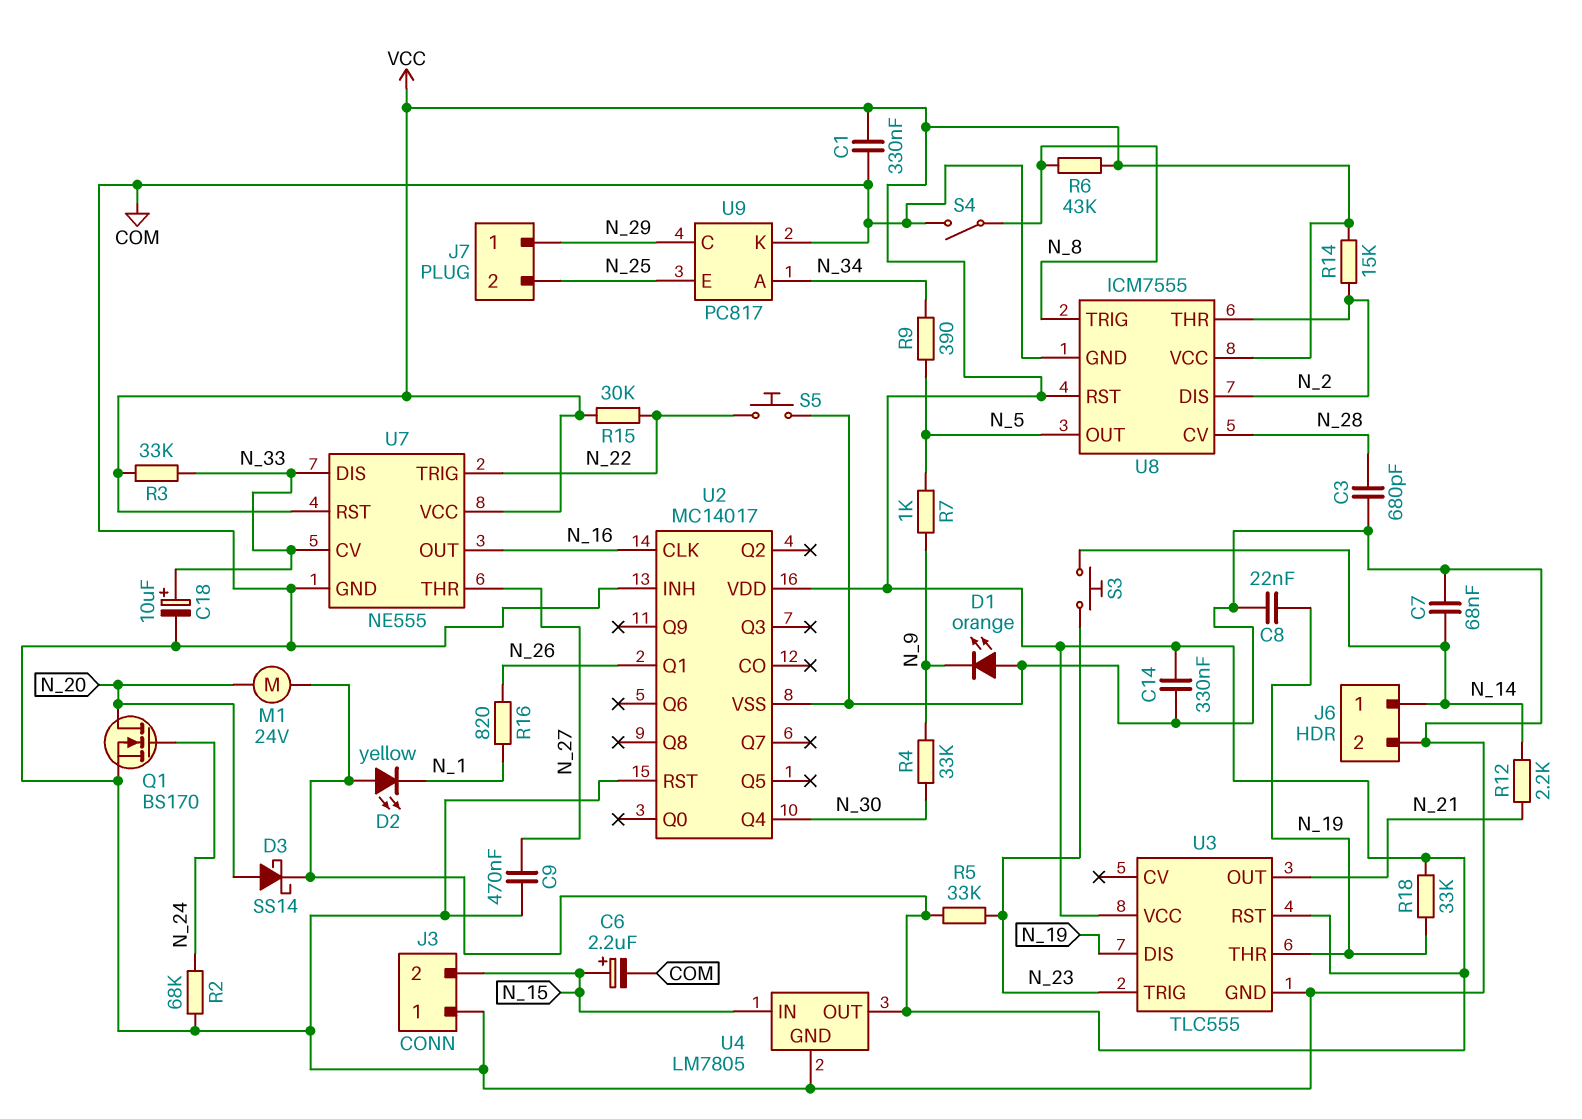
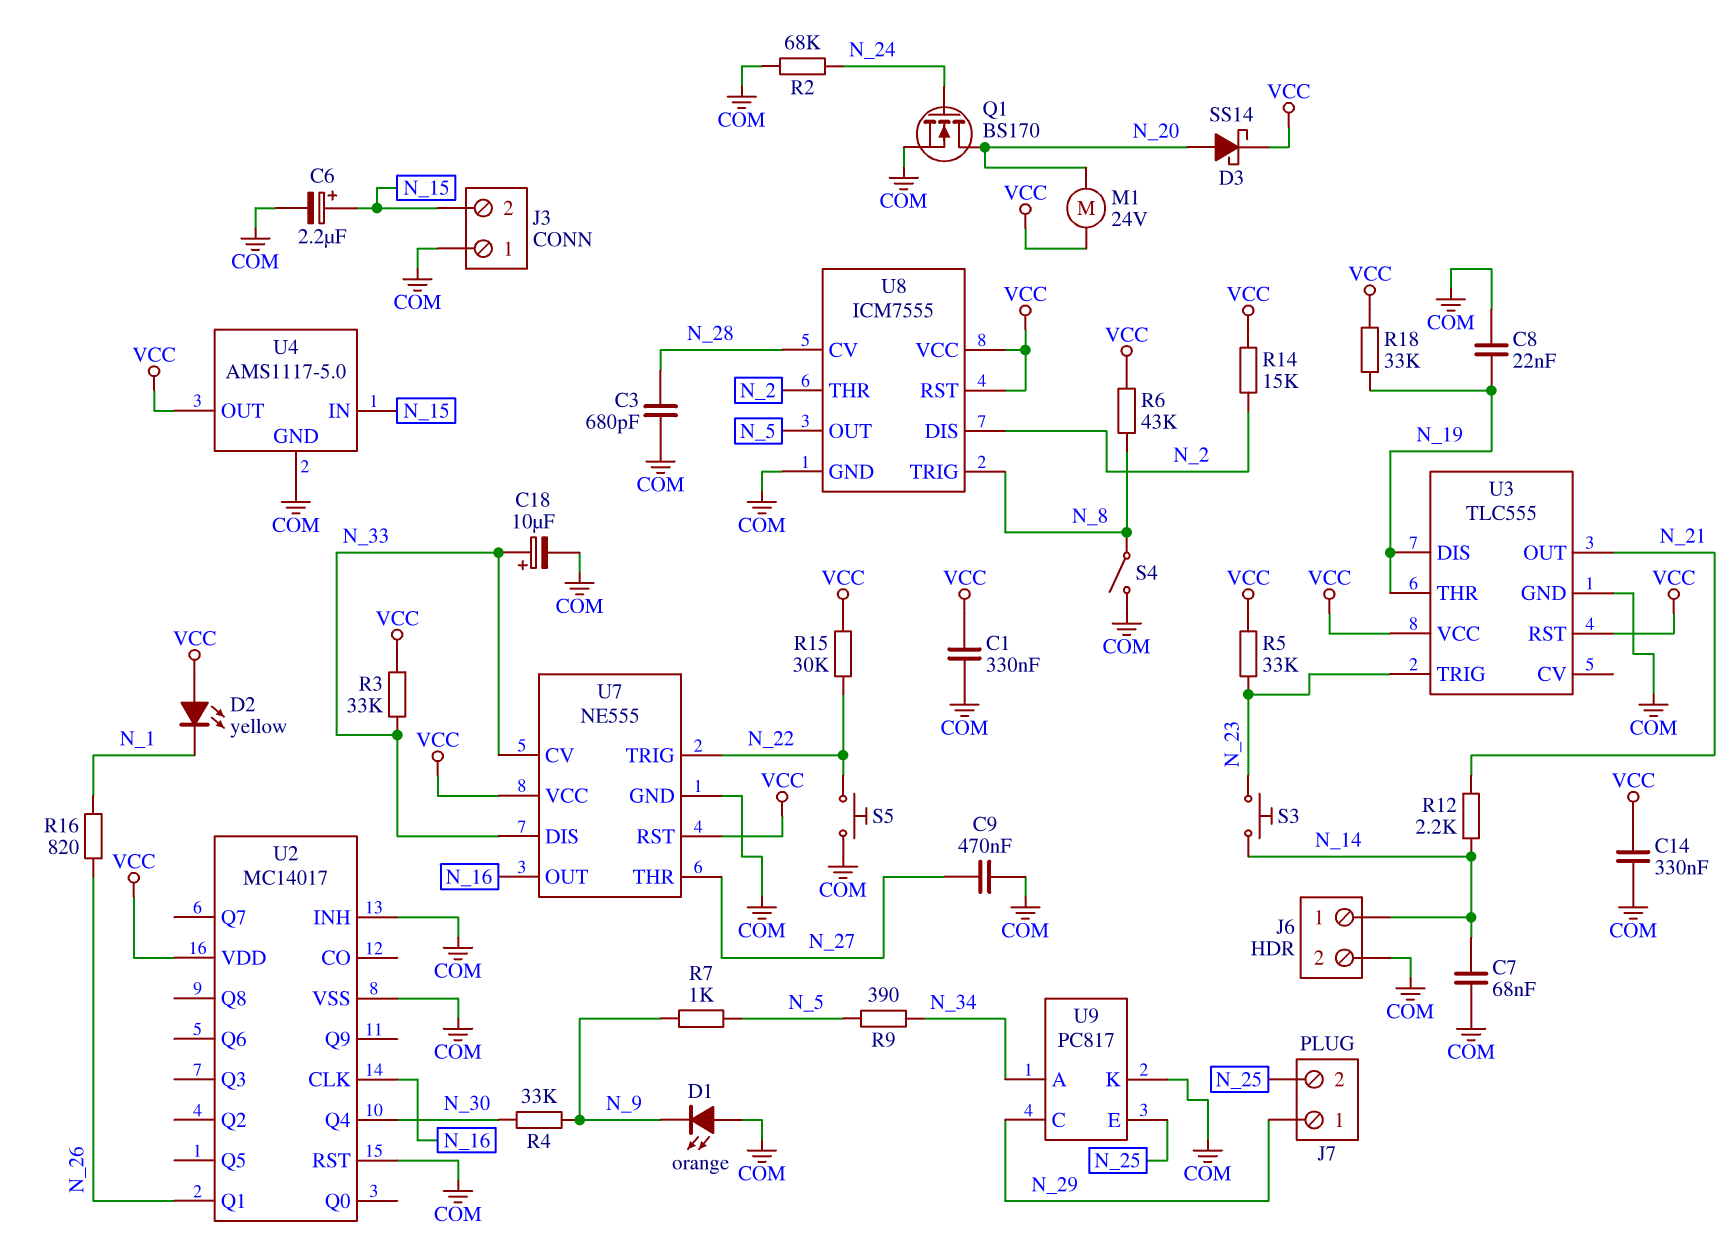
U4: LM7805 -> AMS1117-5.0

